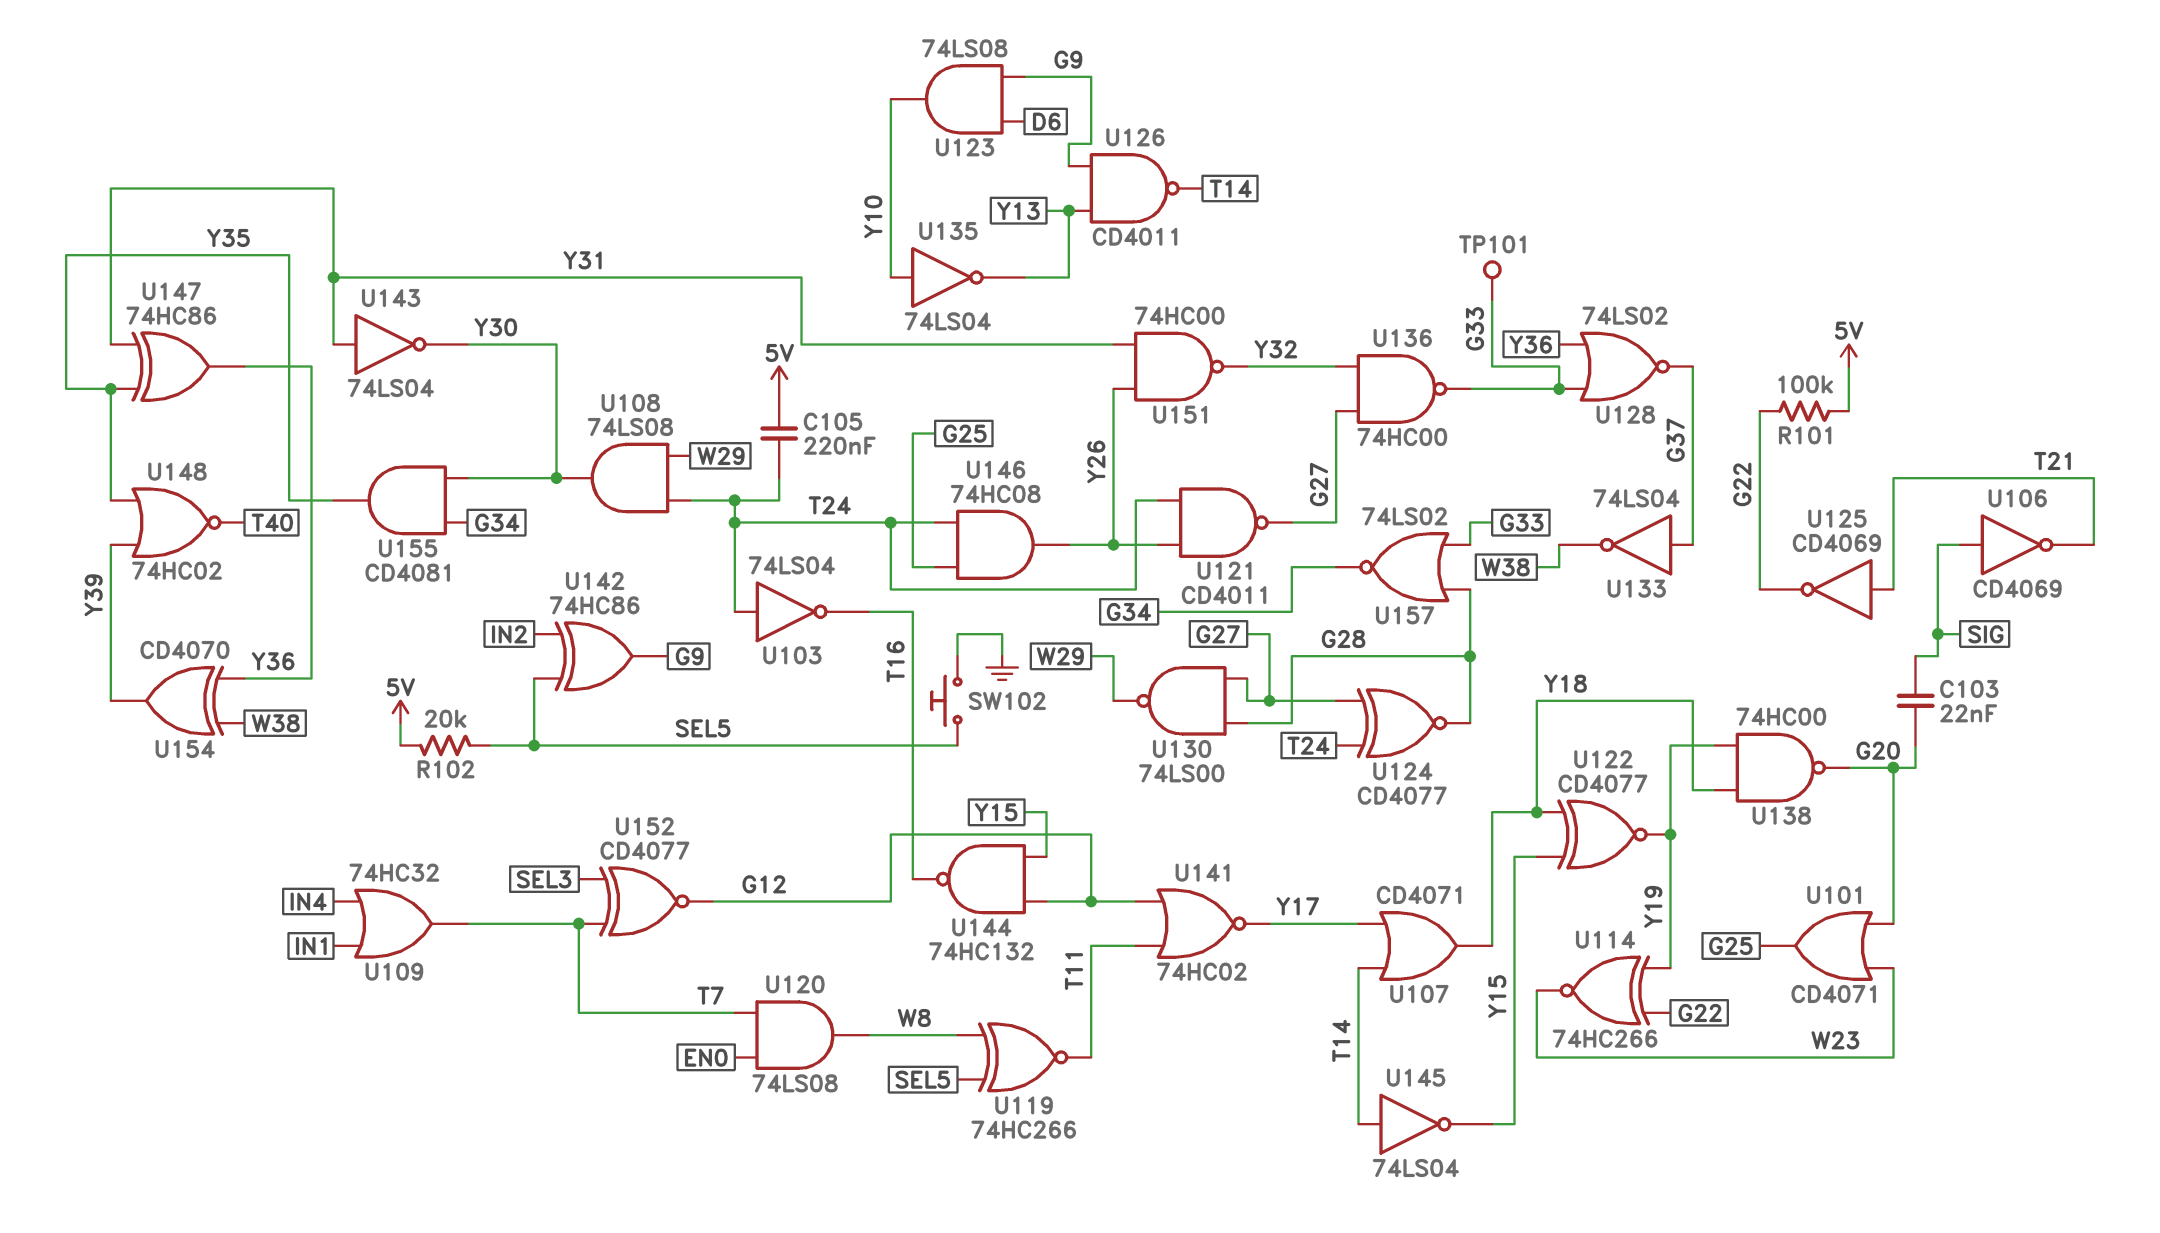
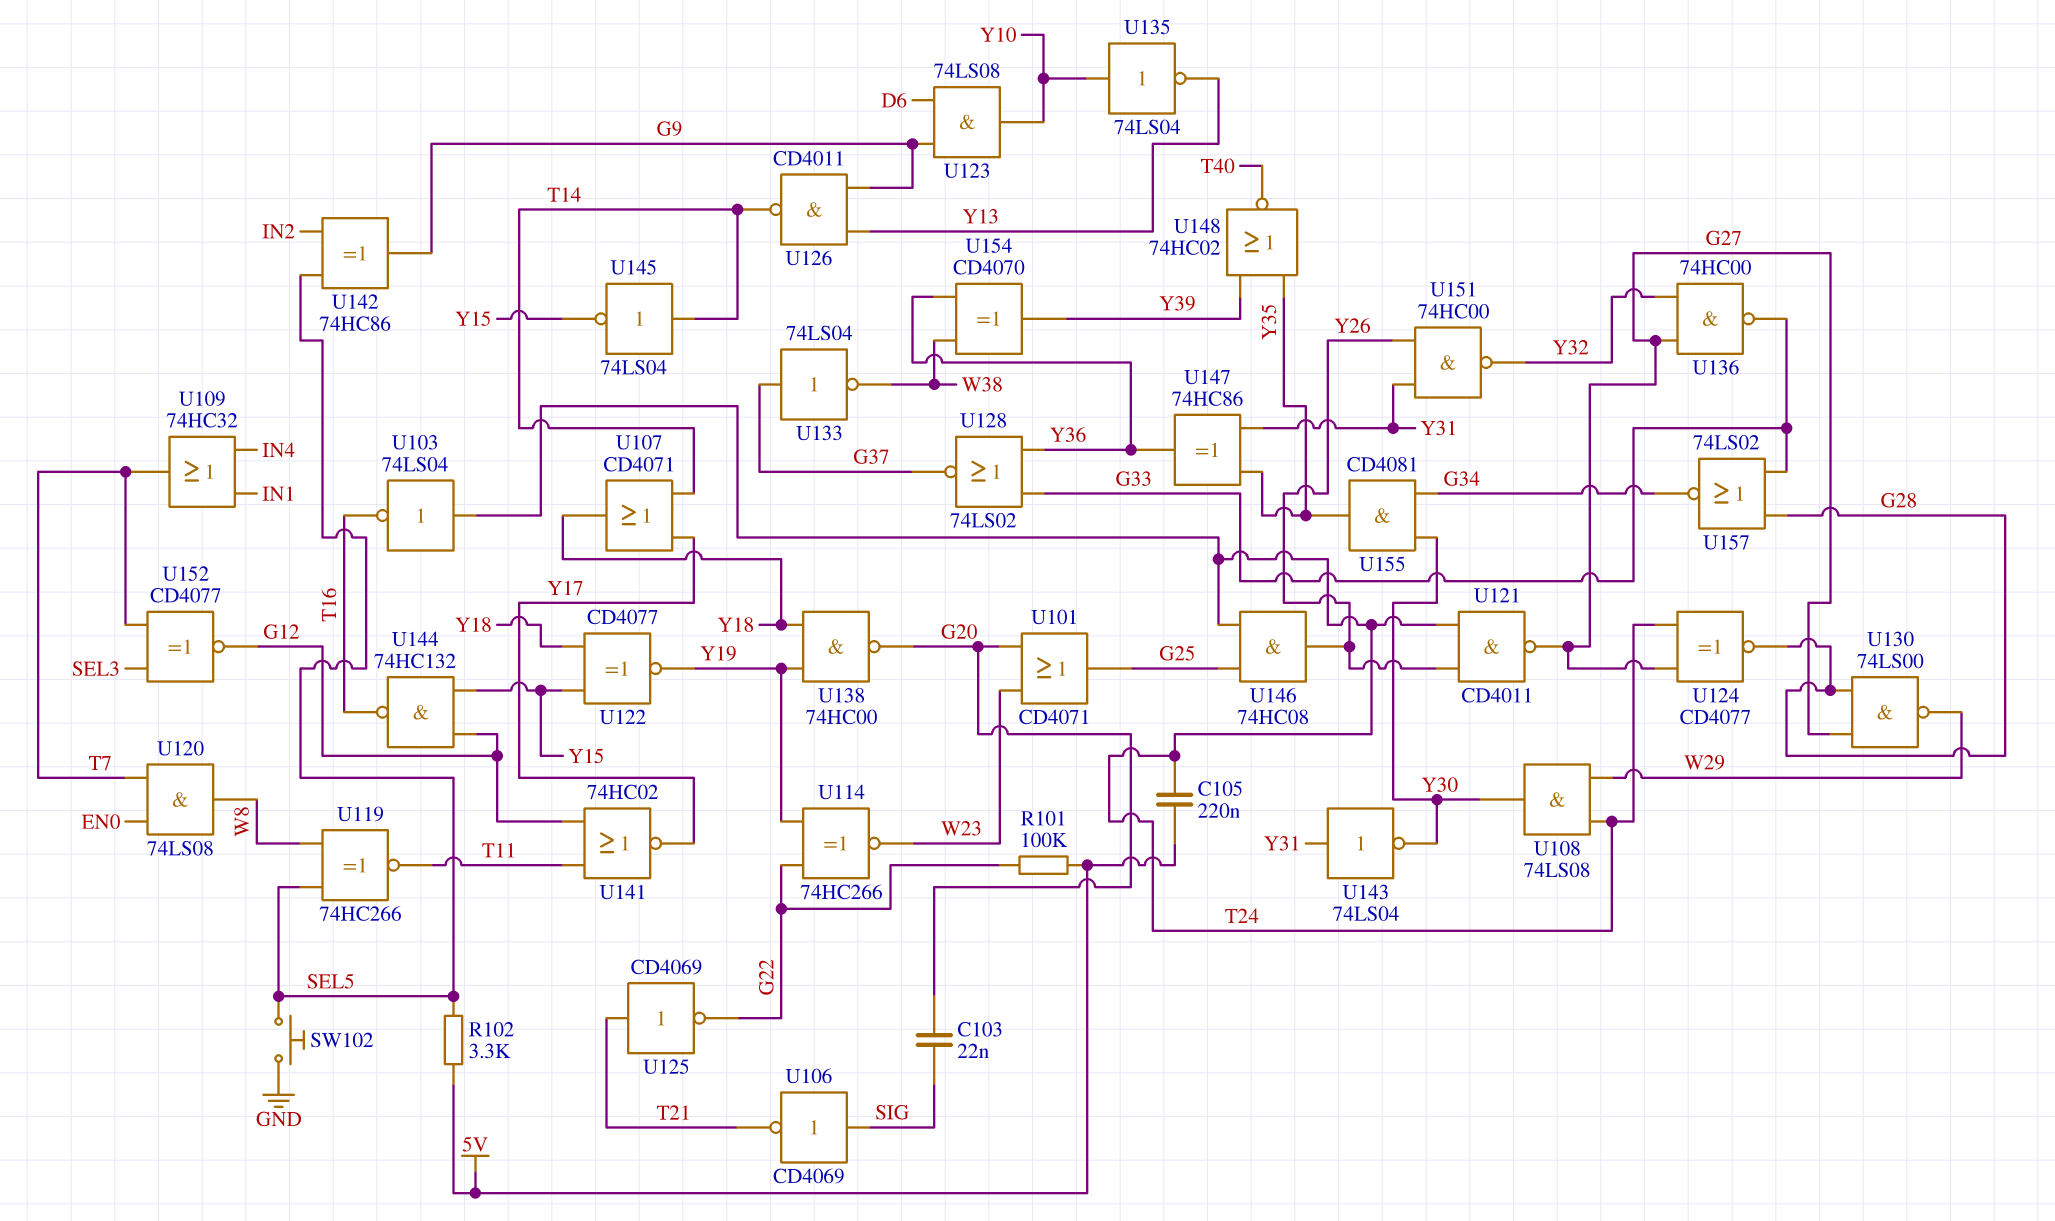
R102: 20k (5V, SEL5) -> 3.3k (5V, SEL5)
TP101: test point (G33) -> none

